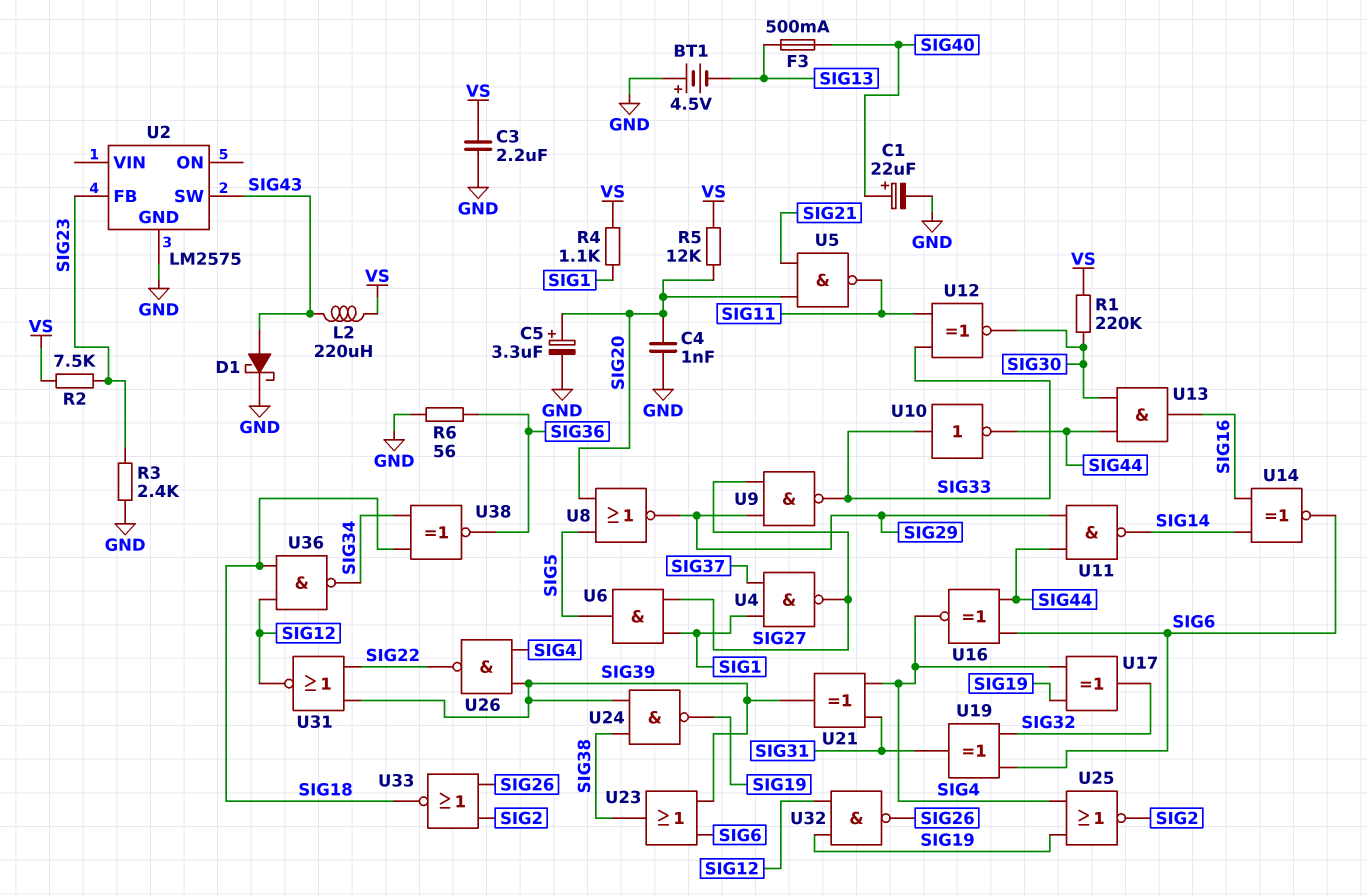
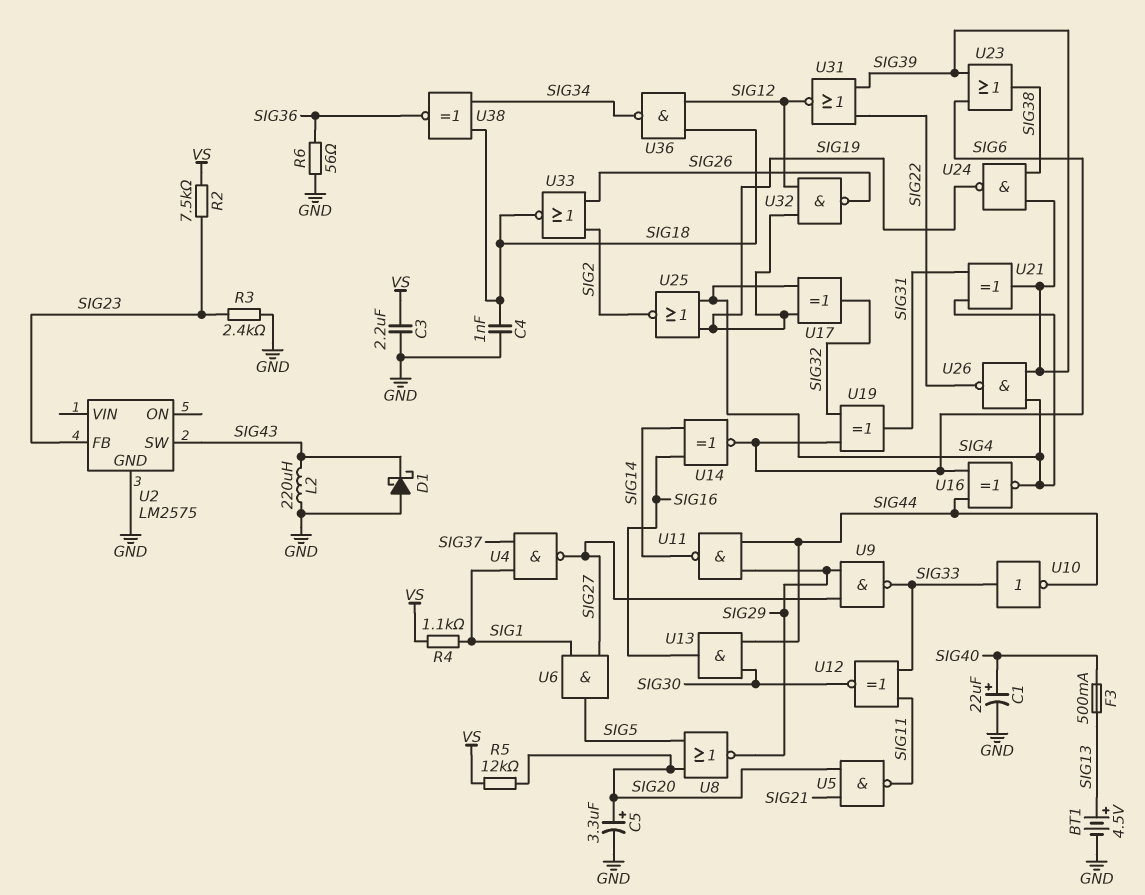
BT1: 4.5V (plus GND, minus SIG13) -> 4.5V (plus SIG13, minus GND)
C4: 1nF (GND, SIG20) -> 1nF (GND, SIG18)
D1: schottky (A SIG43, K GND) -> schottky (A GND, K SIG43)
L2: 220uH (SIG43, VS) -> 220uH (GND, SIG43)
R1: 220k (SIG30, VS) -> none

